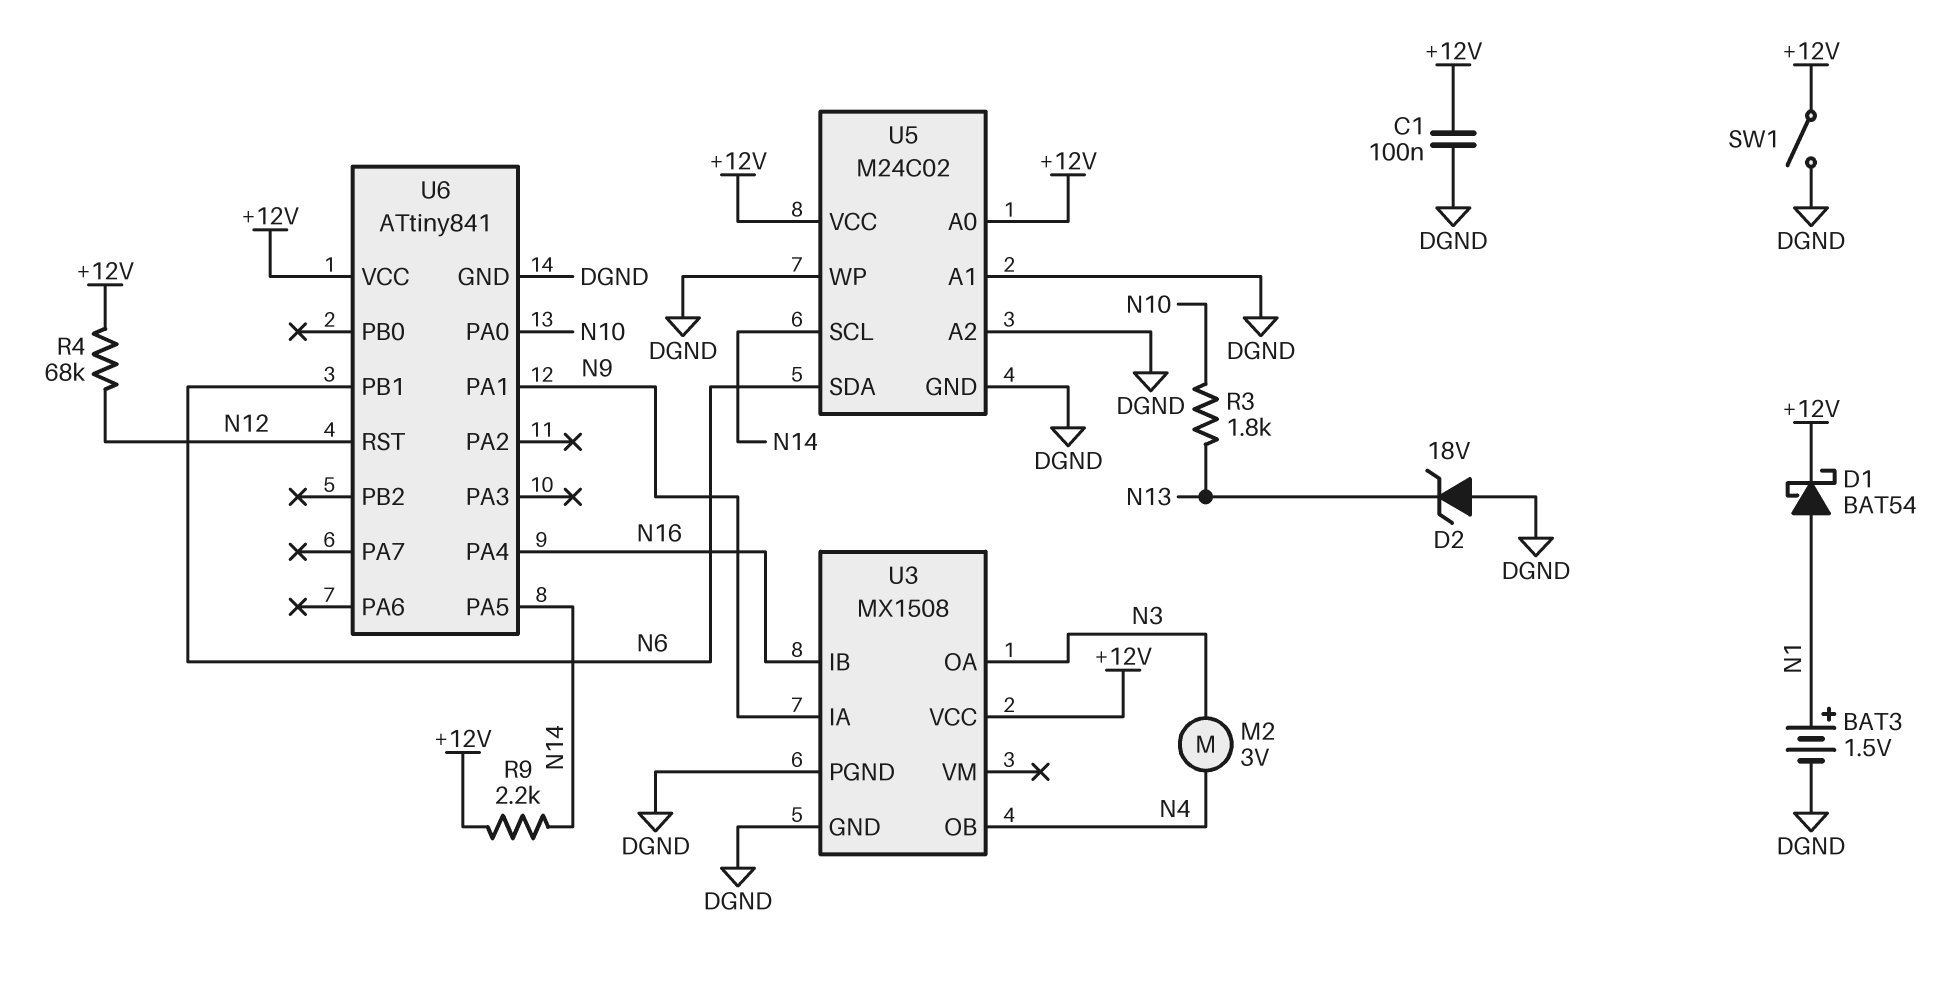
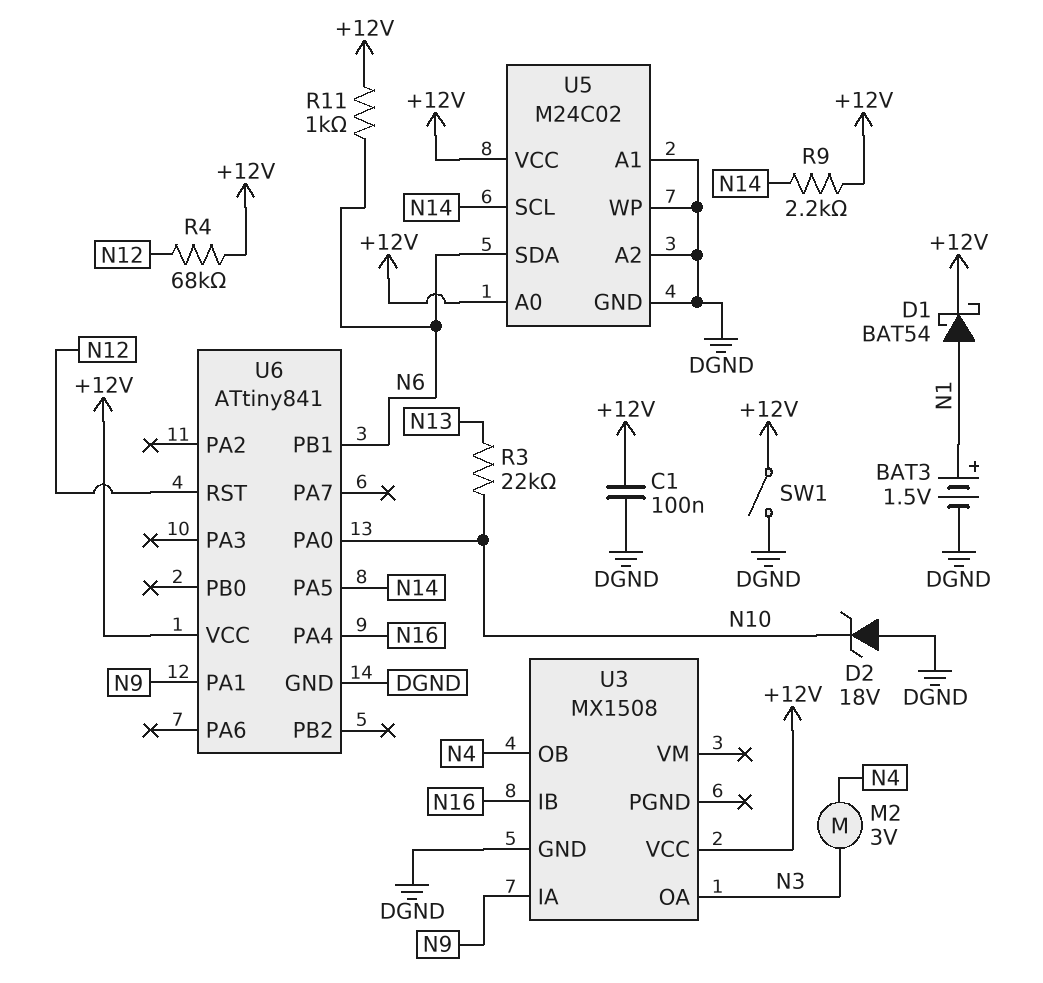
D2: zener 18V (A DGND, K N13) -> zener 18V (A DGND, K N10)
R3: 1.8k (N10, N13) -> 22k (N10, N13)
R11: none -> 1k (+12V, N6)
U3 pin PGND: DGND -> none

